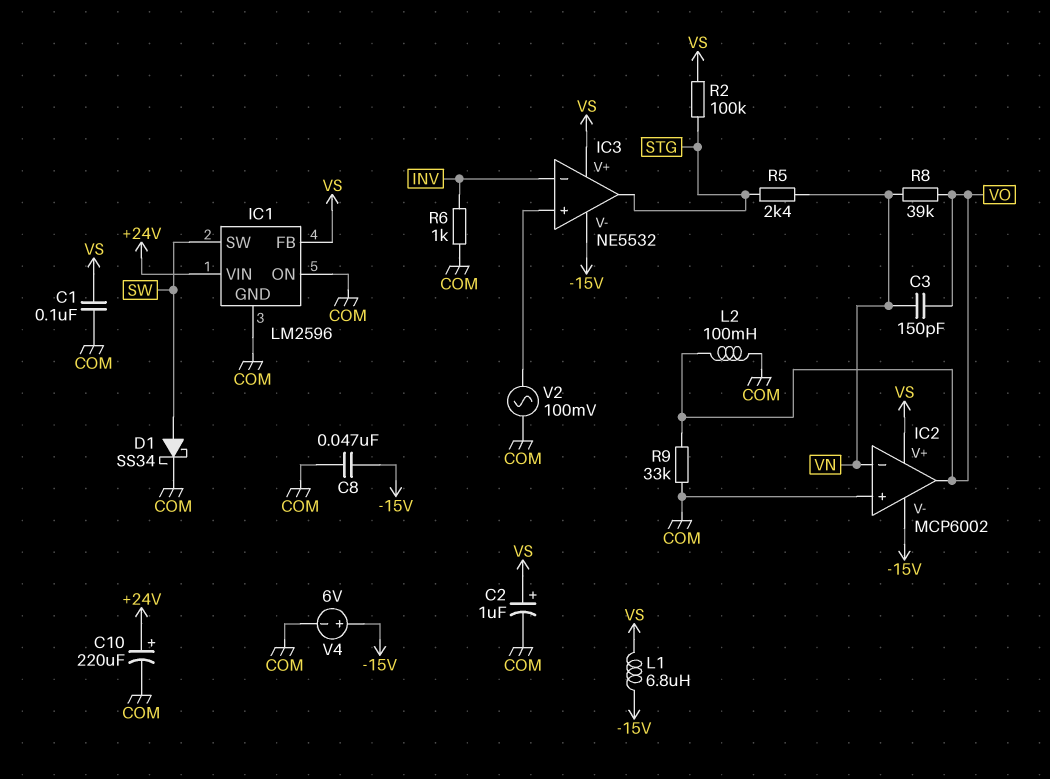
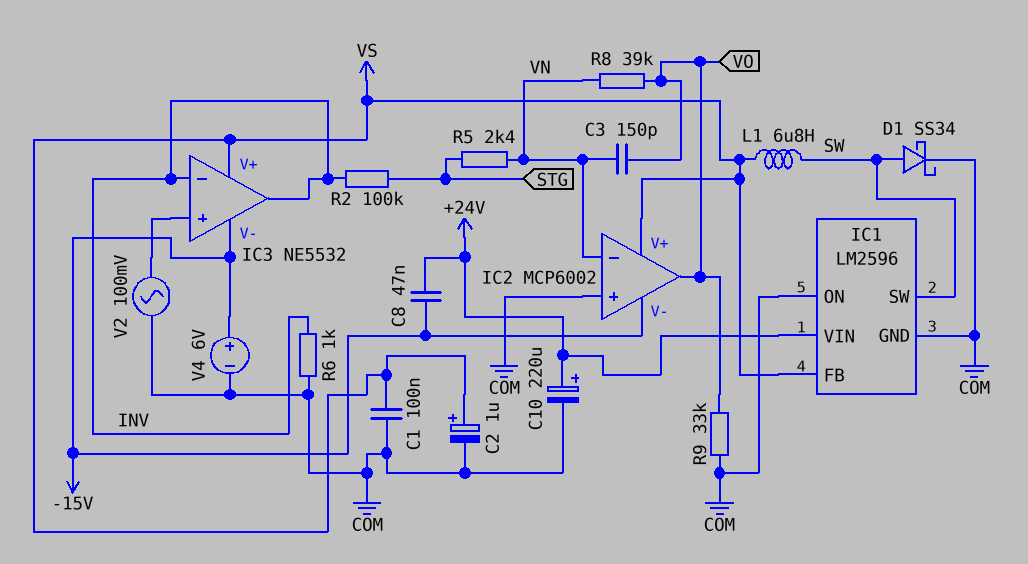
C8: 47nF (-15V, COM) -> 47nF (+24V, -15V)
IC3 pin out: STG -> INV
L1: 6.8uH (-15V, VS) -> 6.8uH (SW, VS)
L2: 100mH (COM, VO) -> none
R2: 100k (STG, VS) -> 100k (INV, STG)

